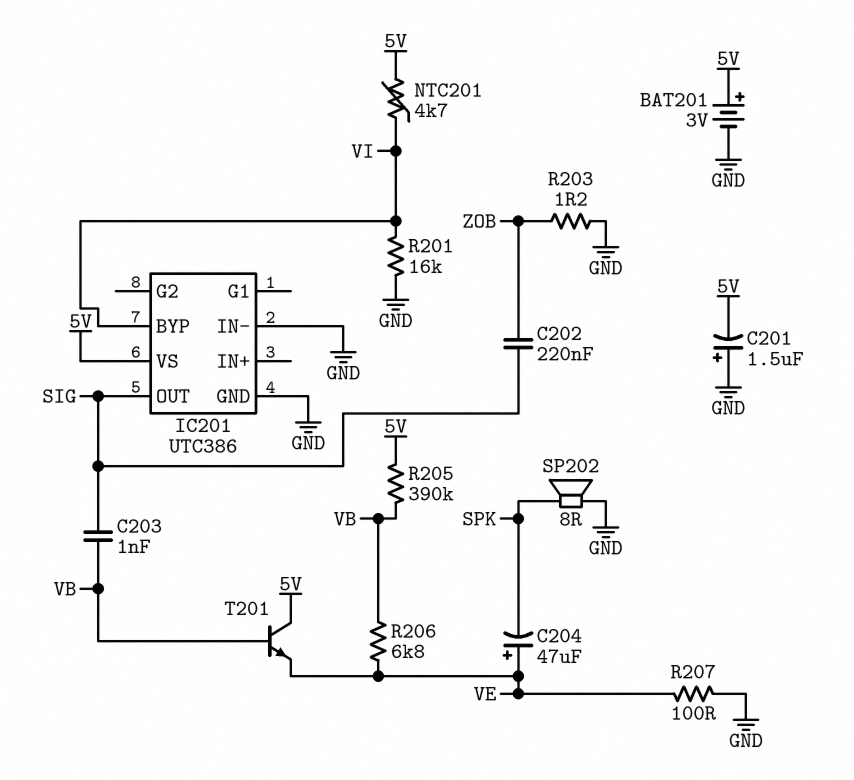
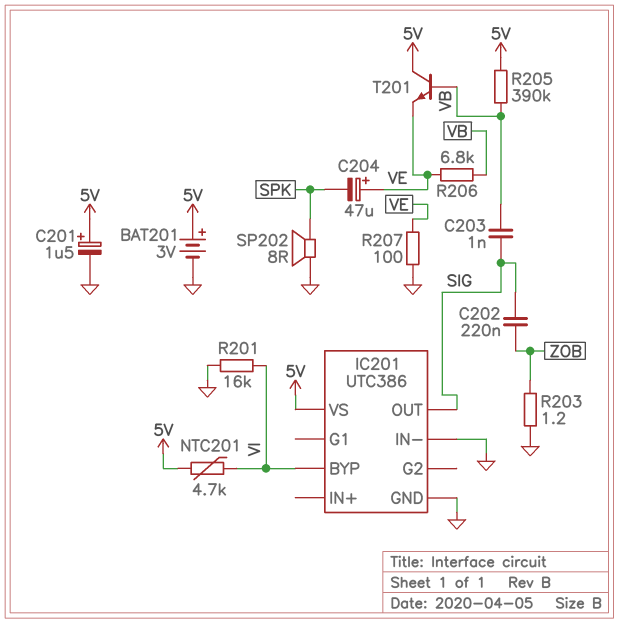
C201: 1.5uF (plus GND, minus 5V) -> 1.5uF (plus 5V, minus GND)

